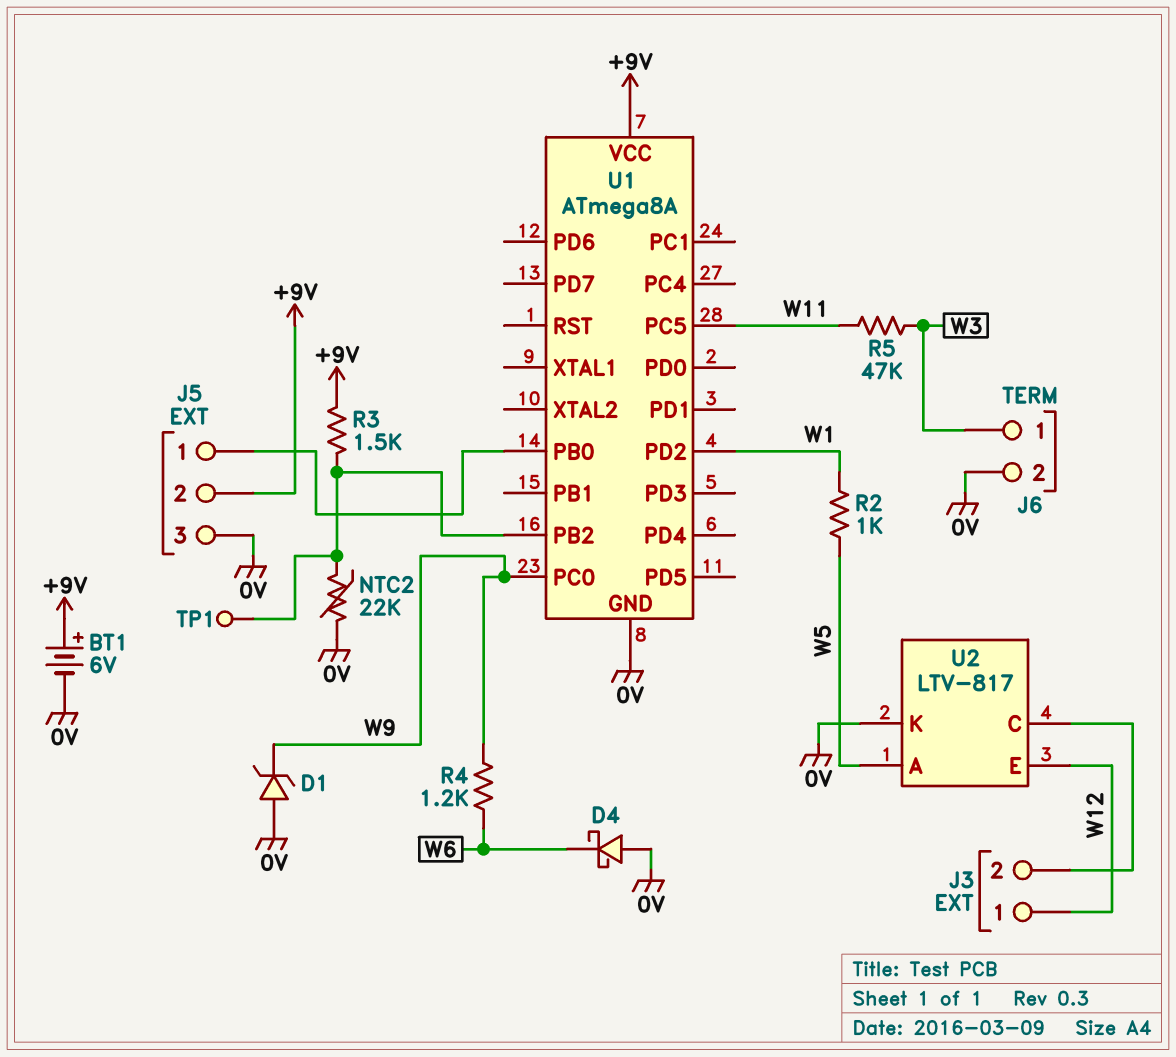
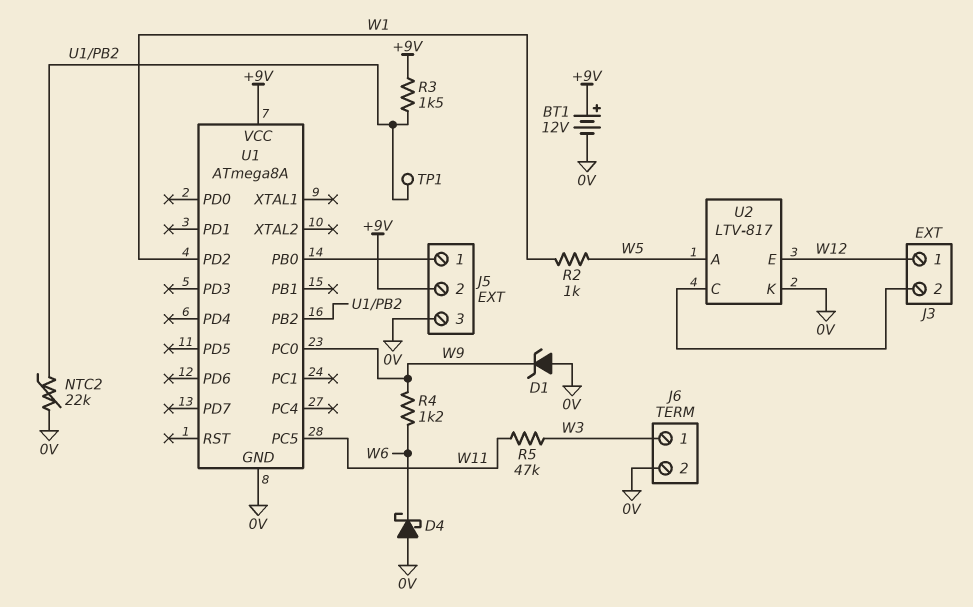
BT1: 6V (plus +9V, minus 0V) -> 12V (plus +9V, minus 0V)

